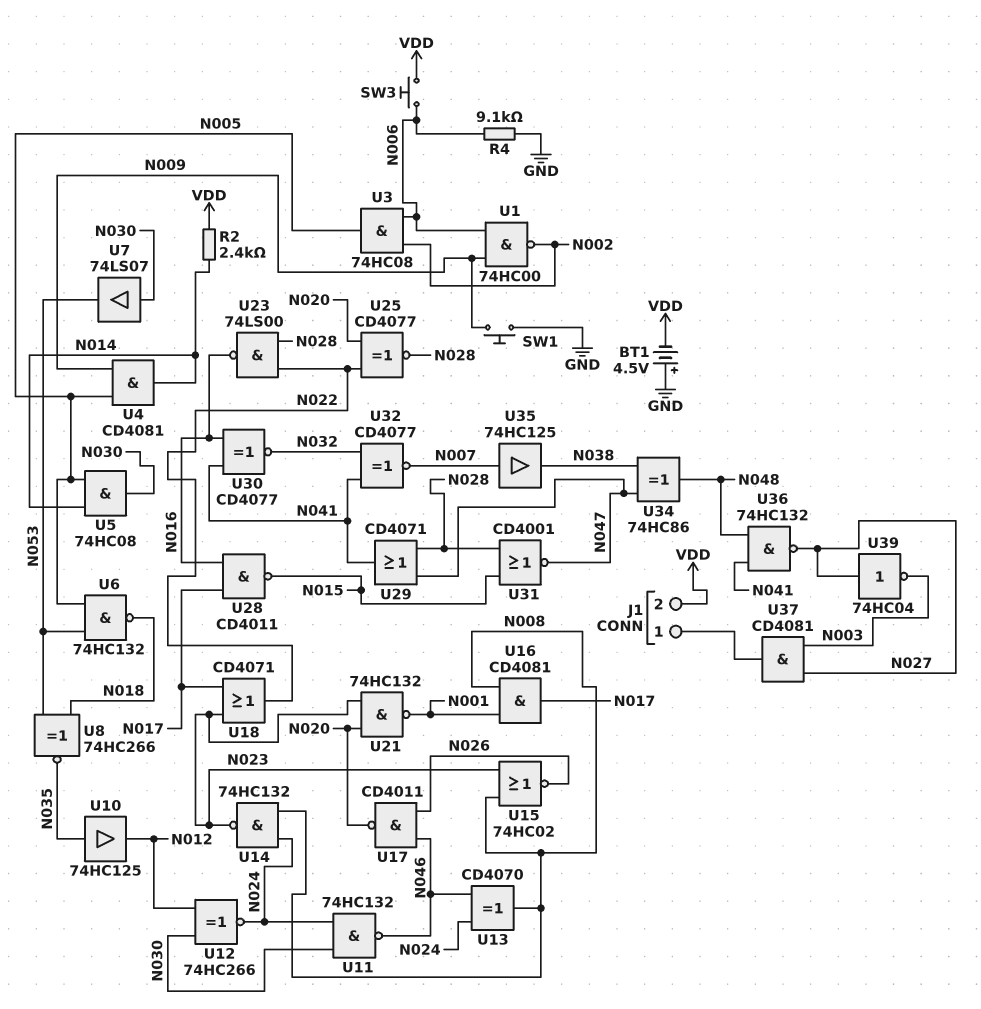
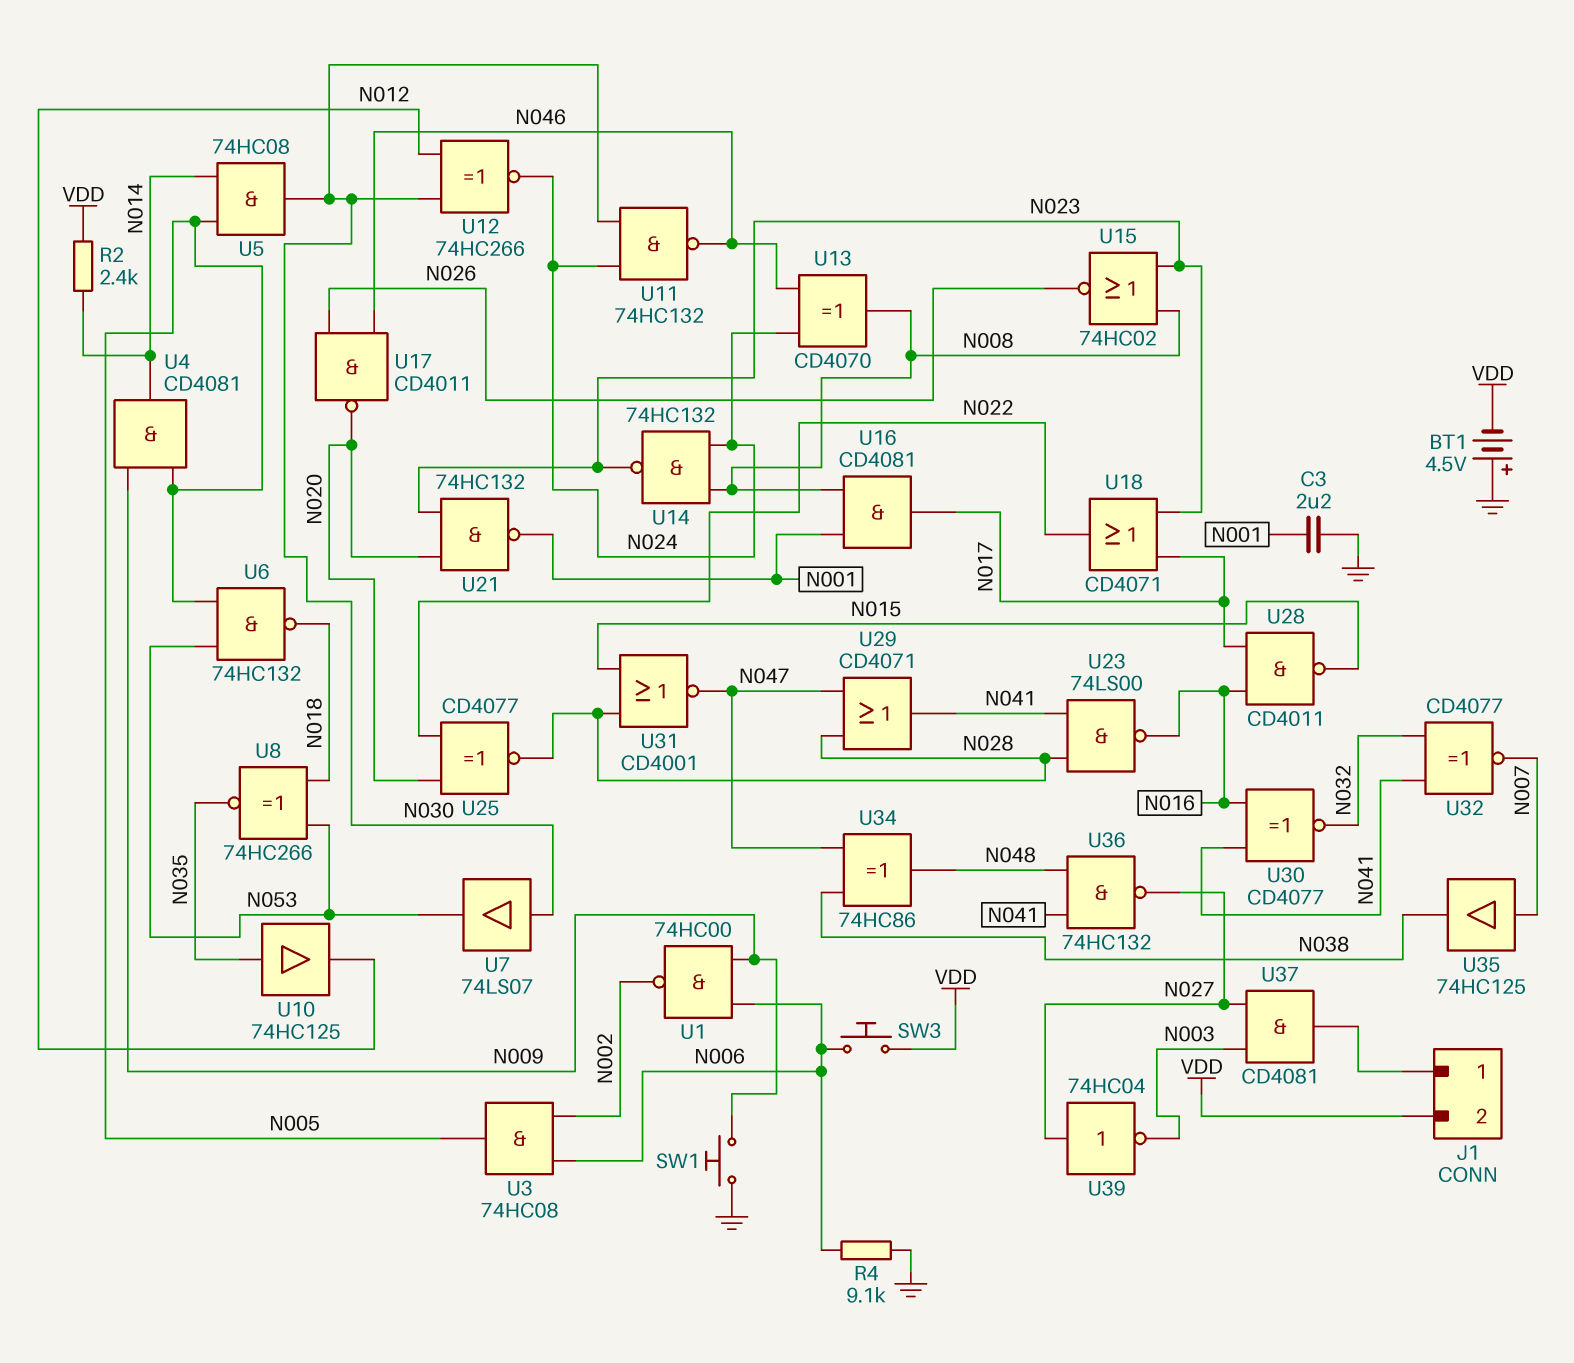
C3: none -> 2.2uF (GND, N001)
U23: NAND 74LS00 (in N022, in N028, out N016) -> NAND 74LS00 (in N028, in N041, out N016)

